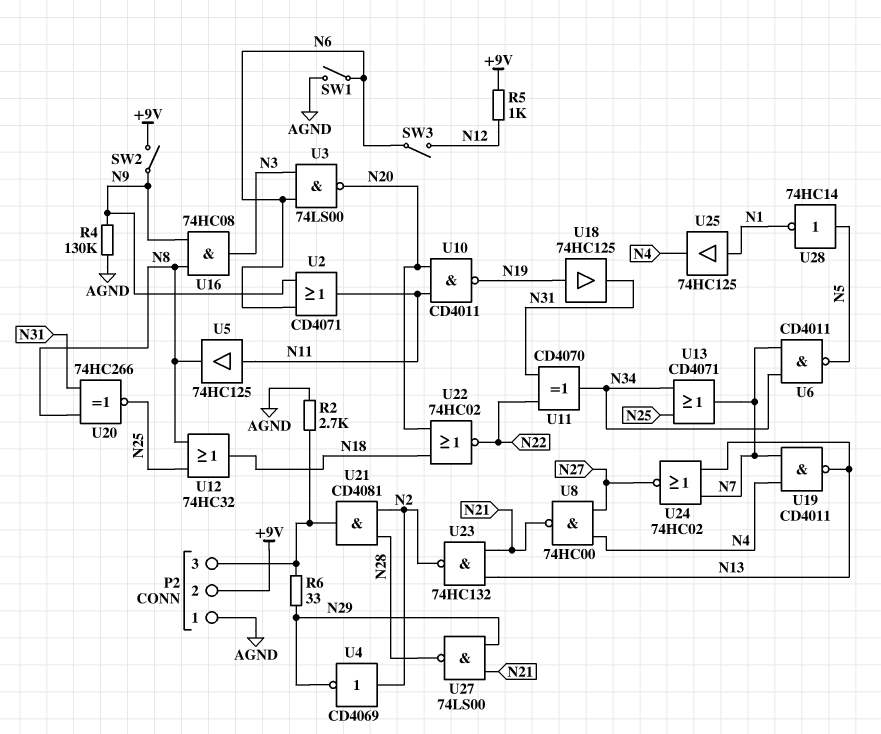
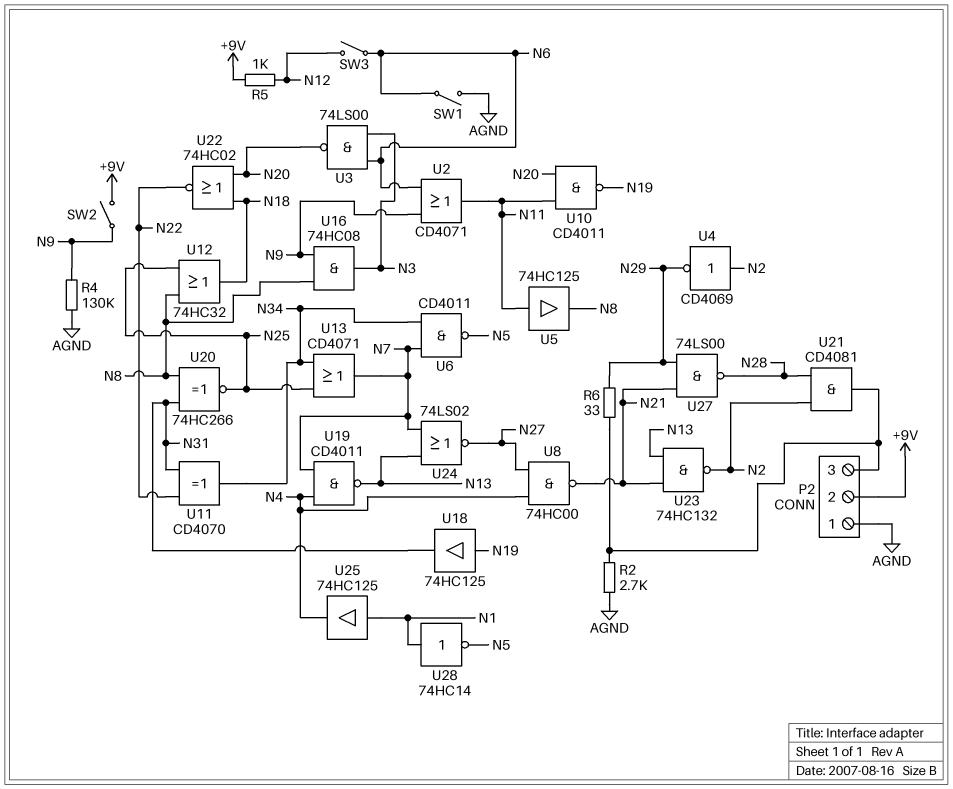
U24: NOR 74HC02 (in N7, in N13, out N27) -> NOR 74LS02 (in N7, in N13, out N27)
U28: NOT 74HC14 (in N5, out N1) -> NOT 74HC14 (in N1, out N5)

